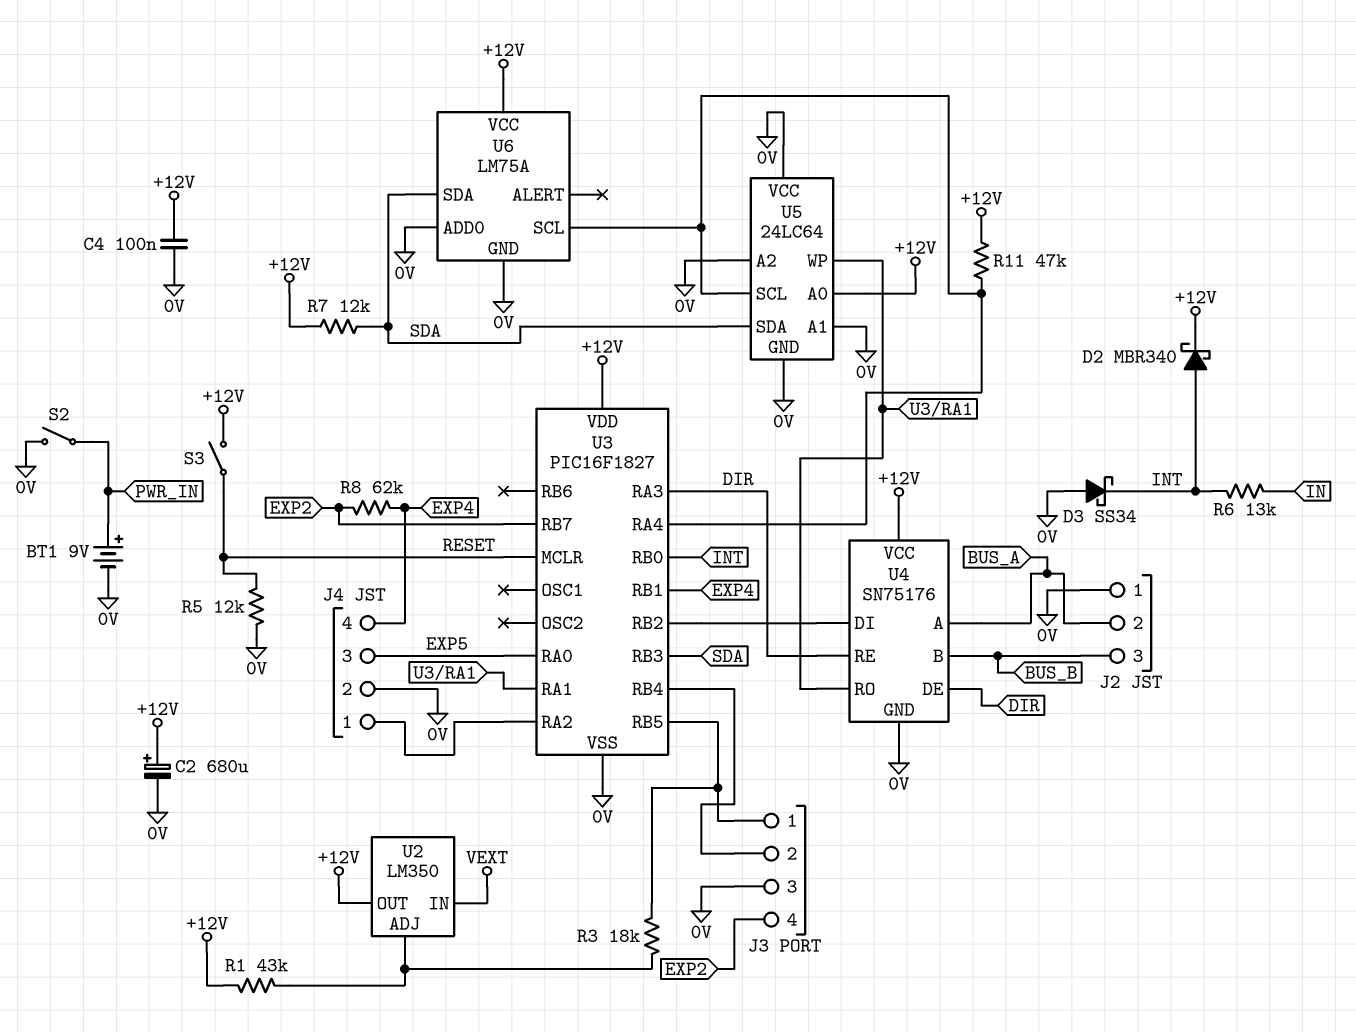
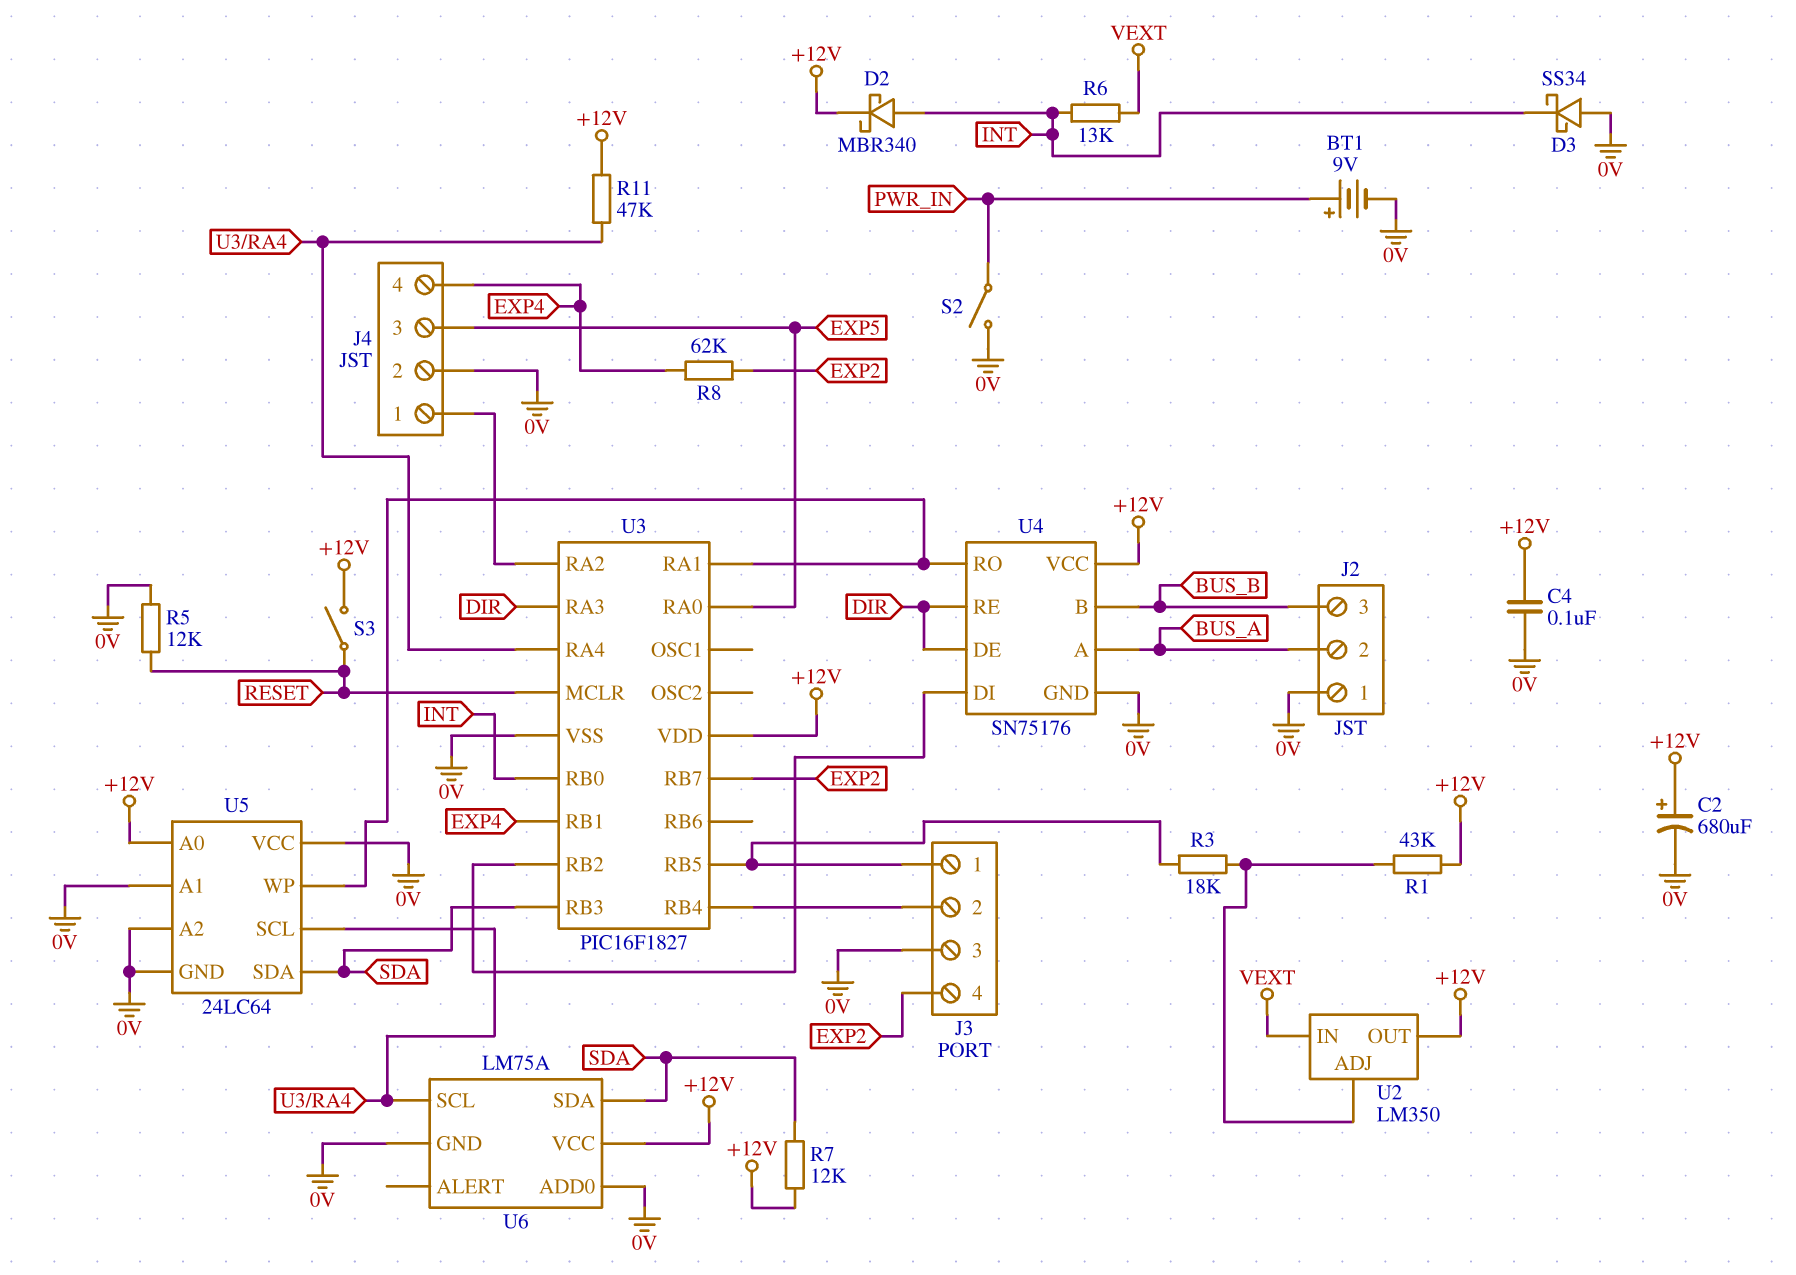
R6: 13k (IN, INT) -> 13k (INT, VEXT)

